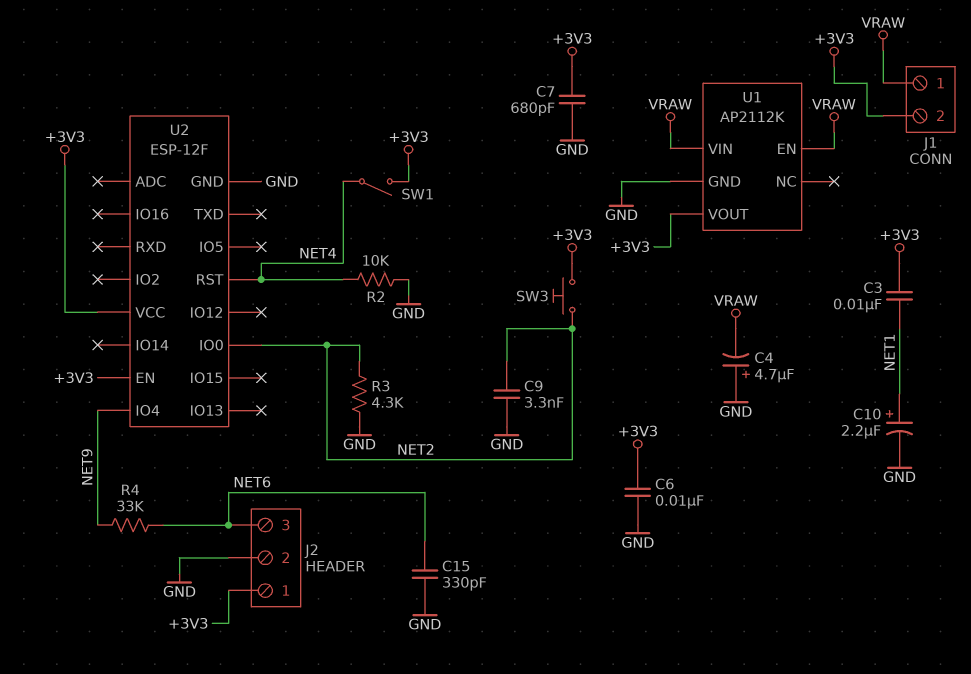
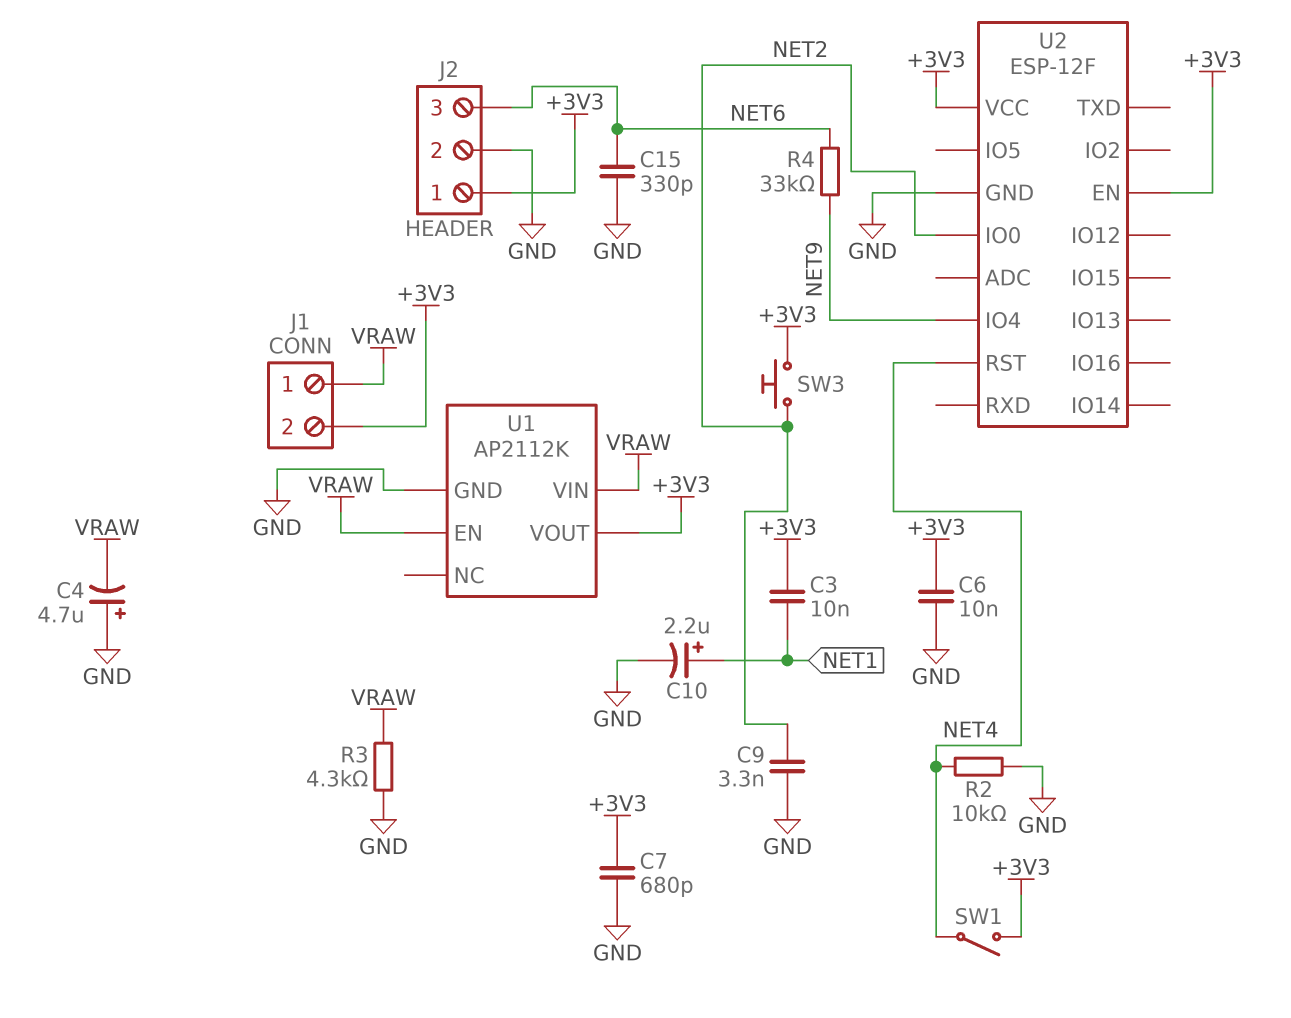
R3: 4.3k (GND, NET2) -> 4.3k (GND, VRAW)

